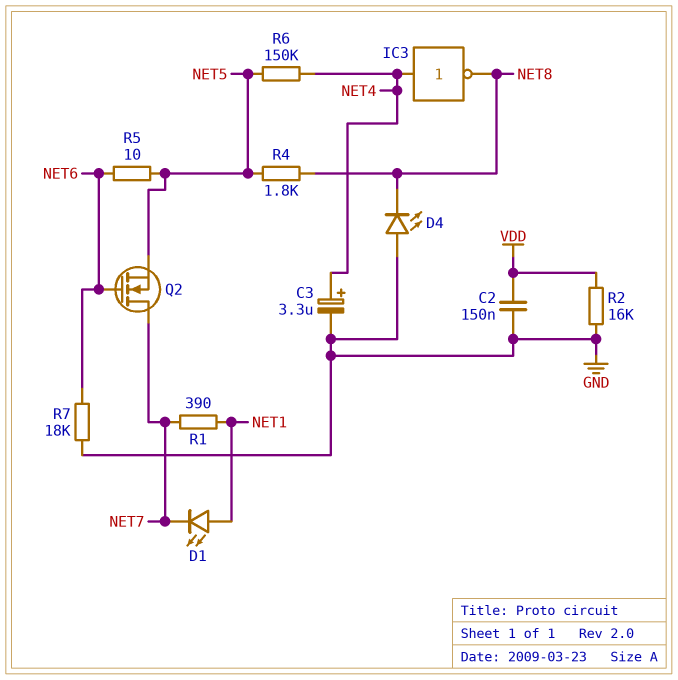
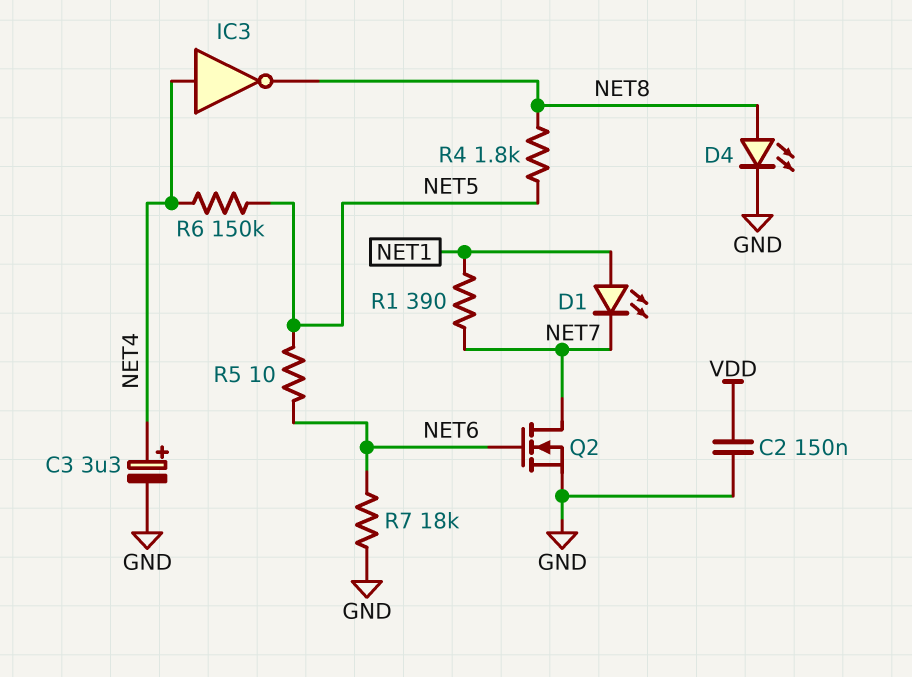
D4: LED (A GND, K NET8) -> LED (A NET8, K GND)
Q2: NMOS (G NET6, D NET7, S NET5) -> NMOS (G NET6, D NET7, S GND)
R2: 16k (GND, VDD) -> none

